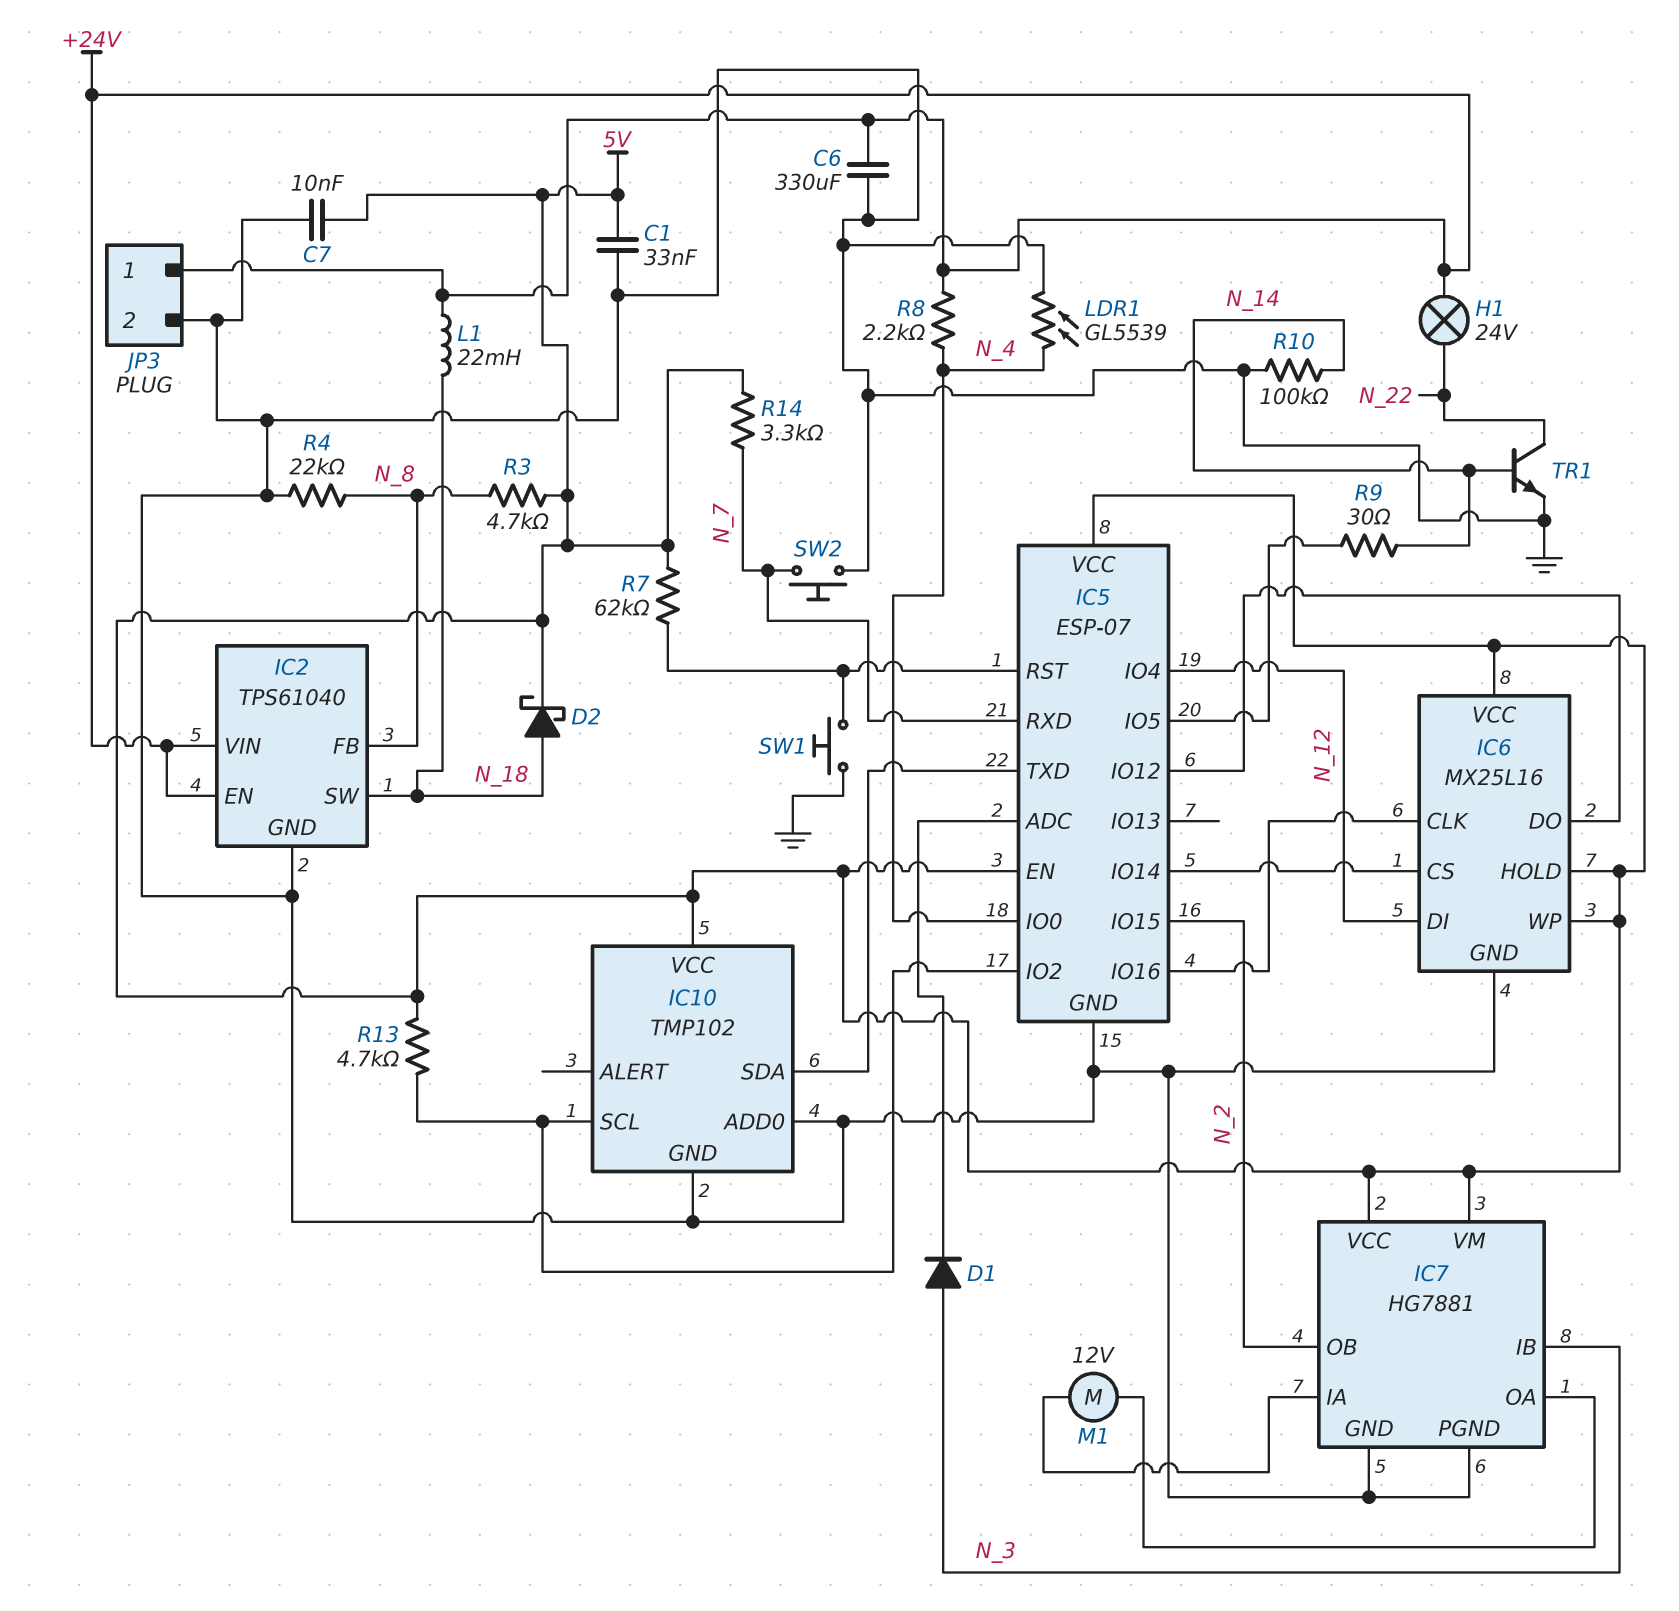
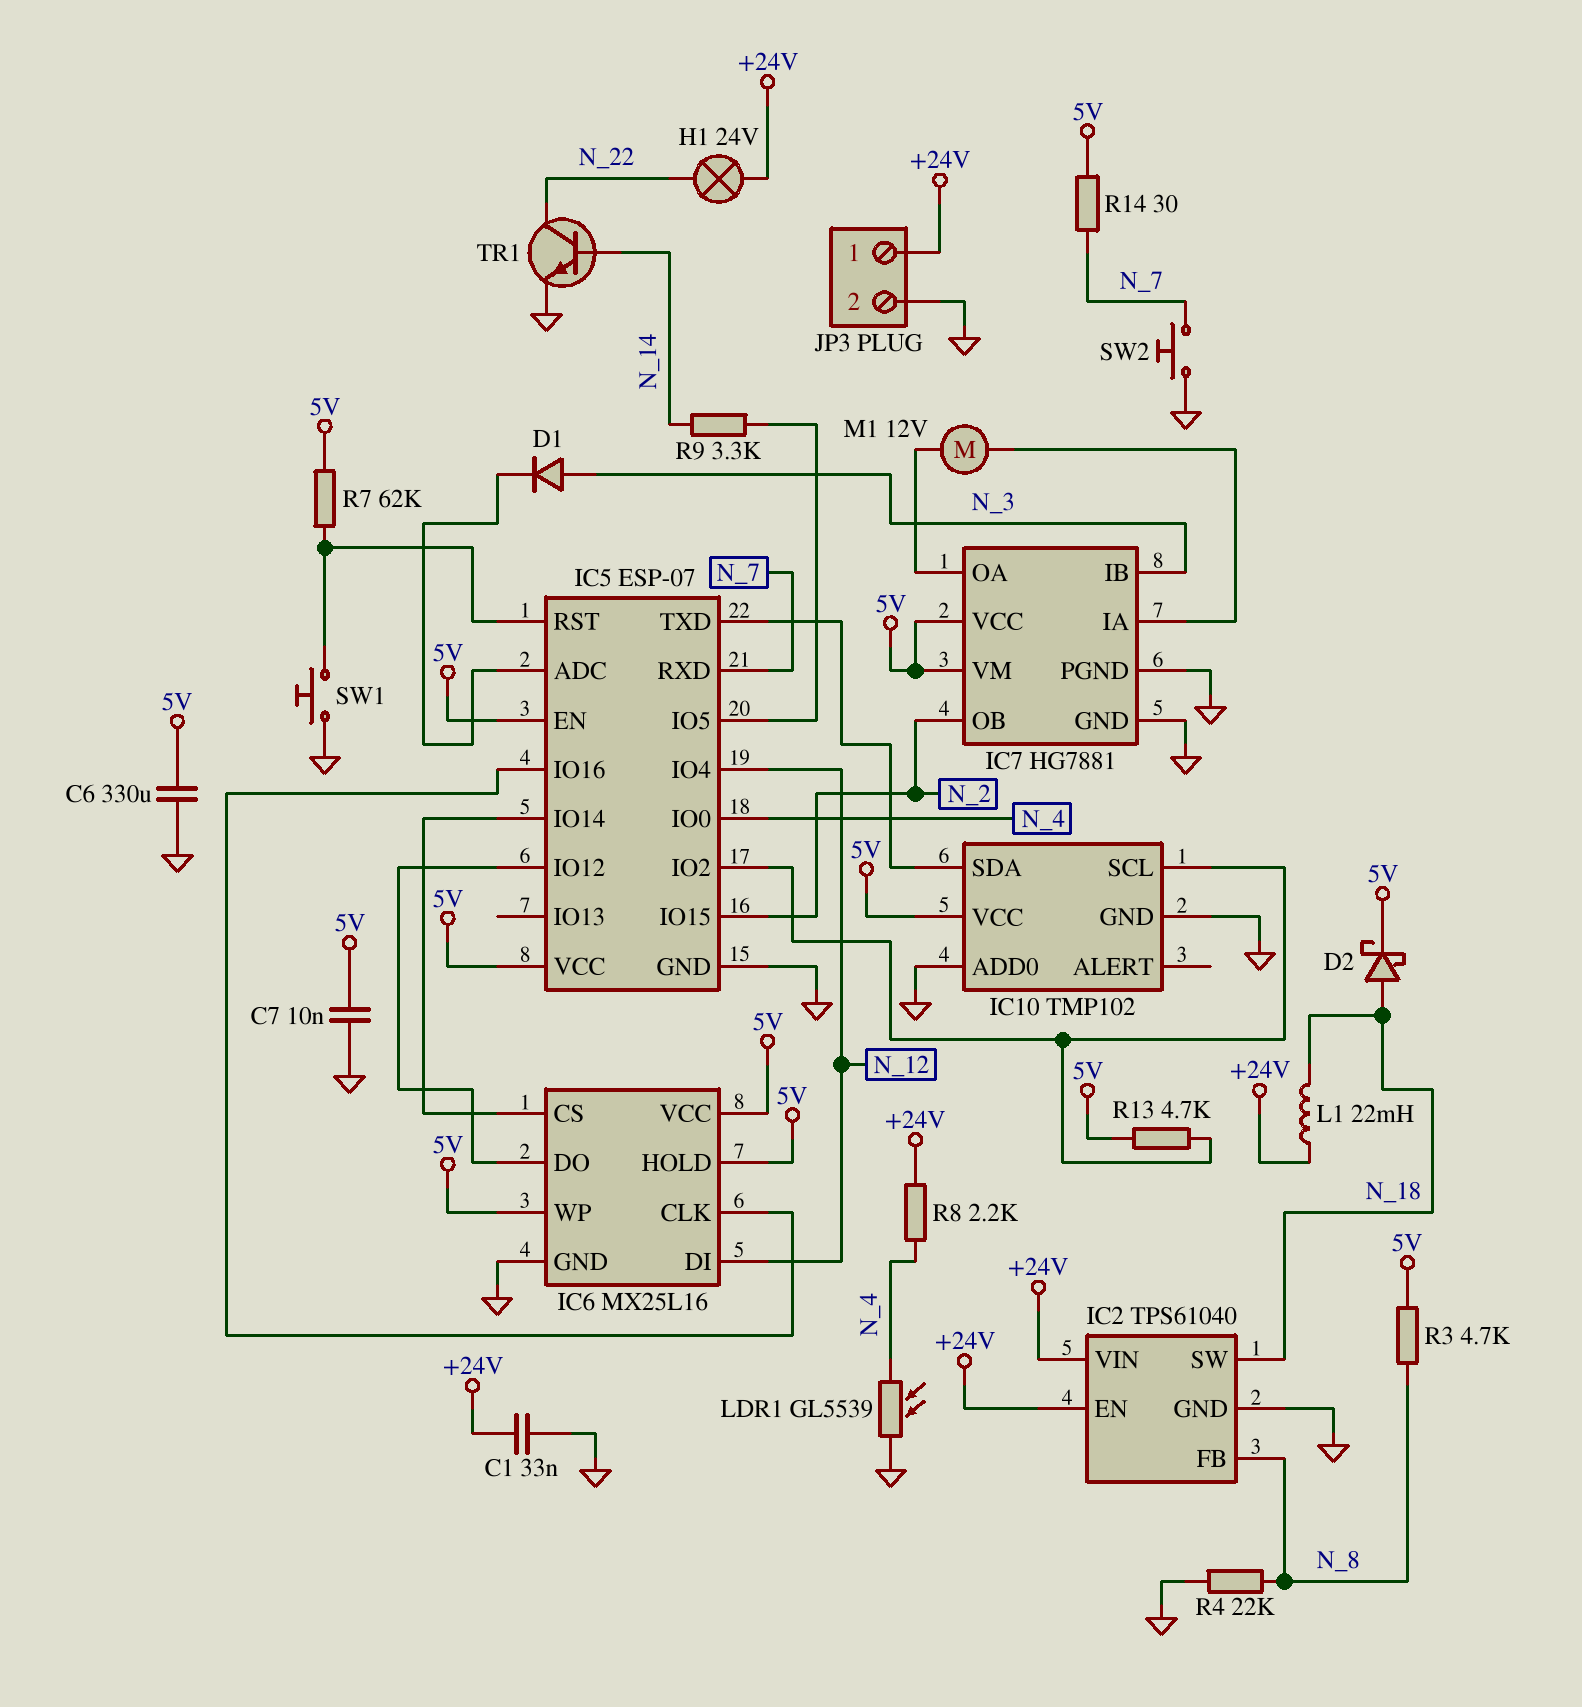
C1: 33nF (5V, GND) -> 33nF (+24V, GND)
C6: 330uF (+24V, GND) -> 330uF (5V, GND)
R9: 30 (IC5/IO5, N_14) -> 3.3k (IC5/IO5, N_14)
R10: 100k (GND, N_14) -> none
R14: 3.3k (5V, N_7) -> 30 (5V, N_7)

